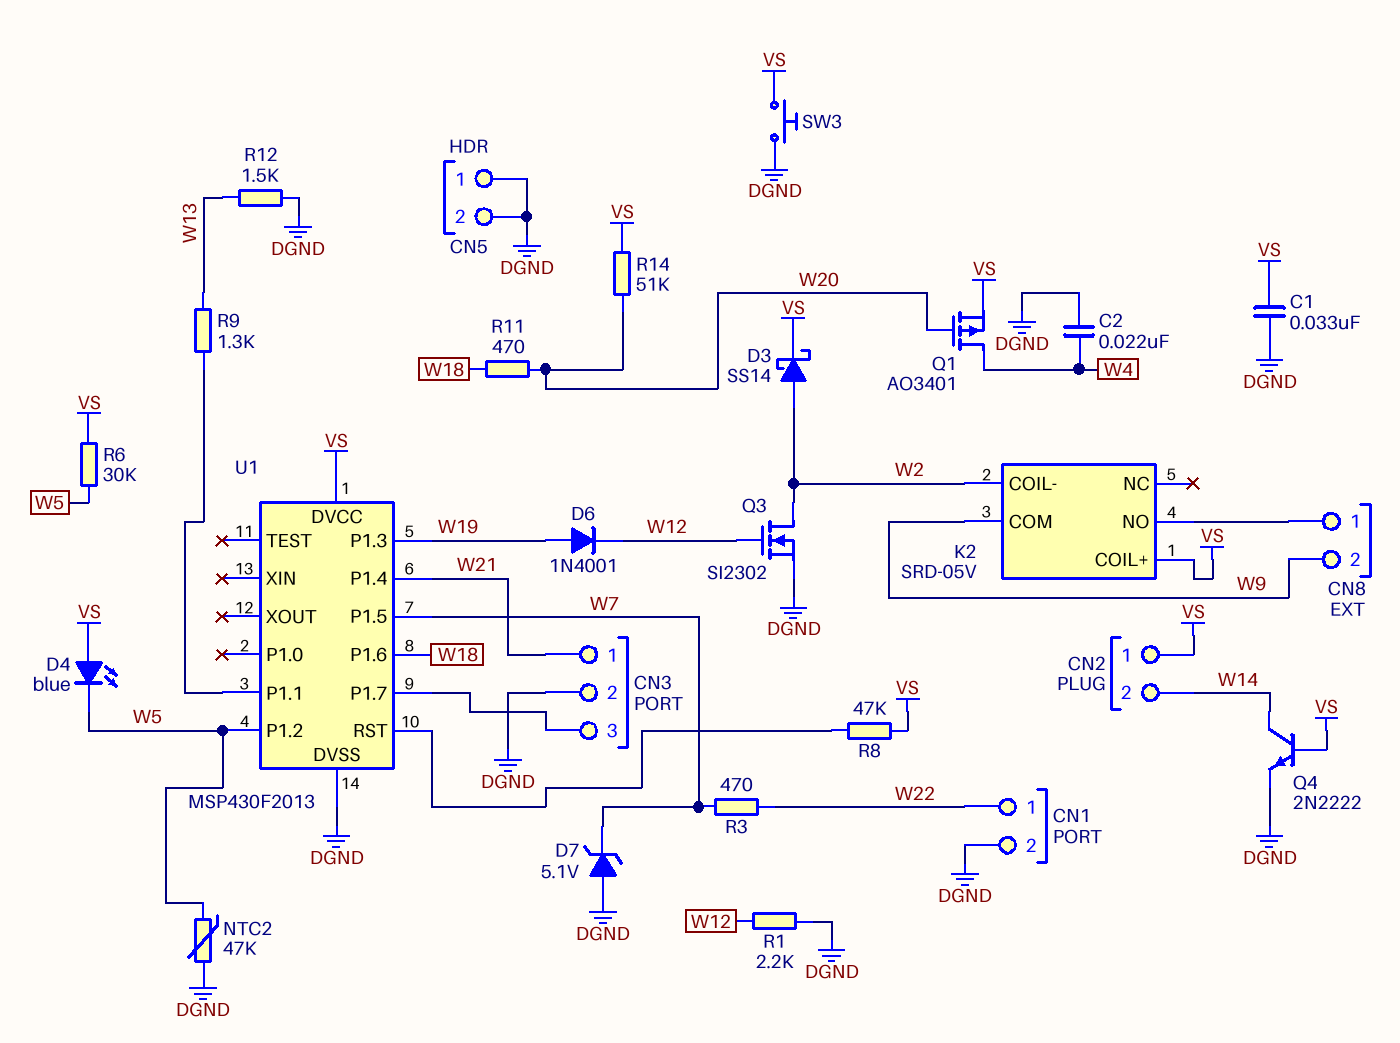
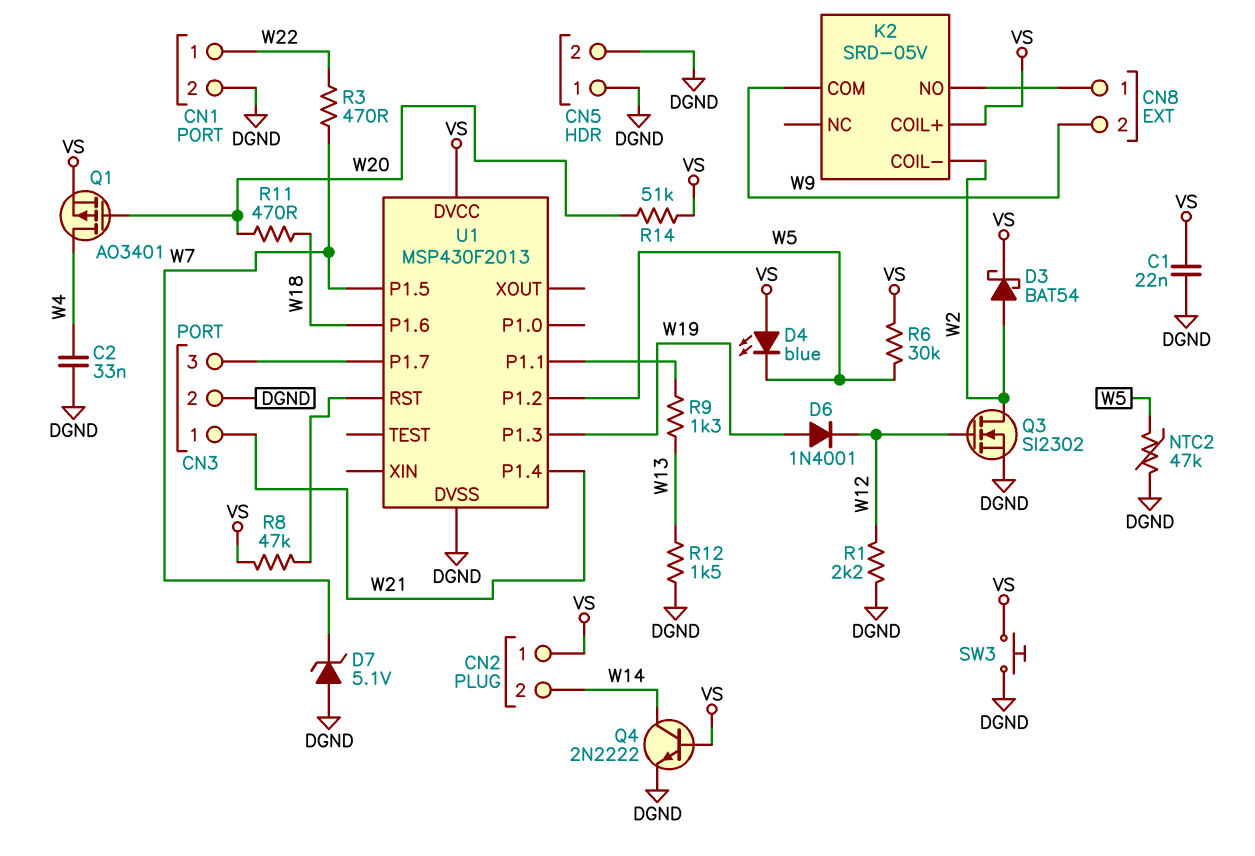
C1: 33nF (DGND, VS) -> 22nF (DGND, VS)
C2: 22nF (DGND, W4) -> 33nF (DGND, W4)
D3: schottky SS14 (A W2, K VS) -> schottky BAT54 (A W2, K VS)

